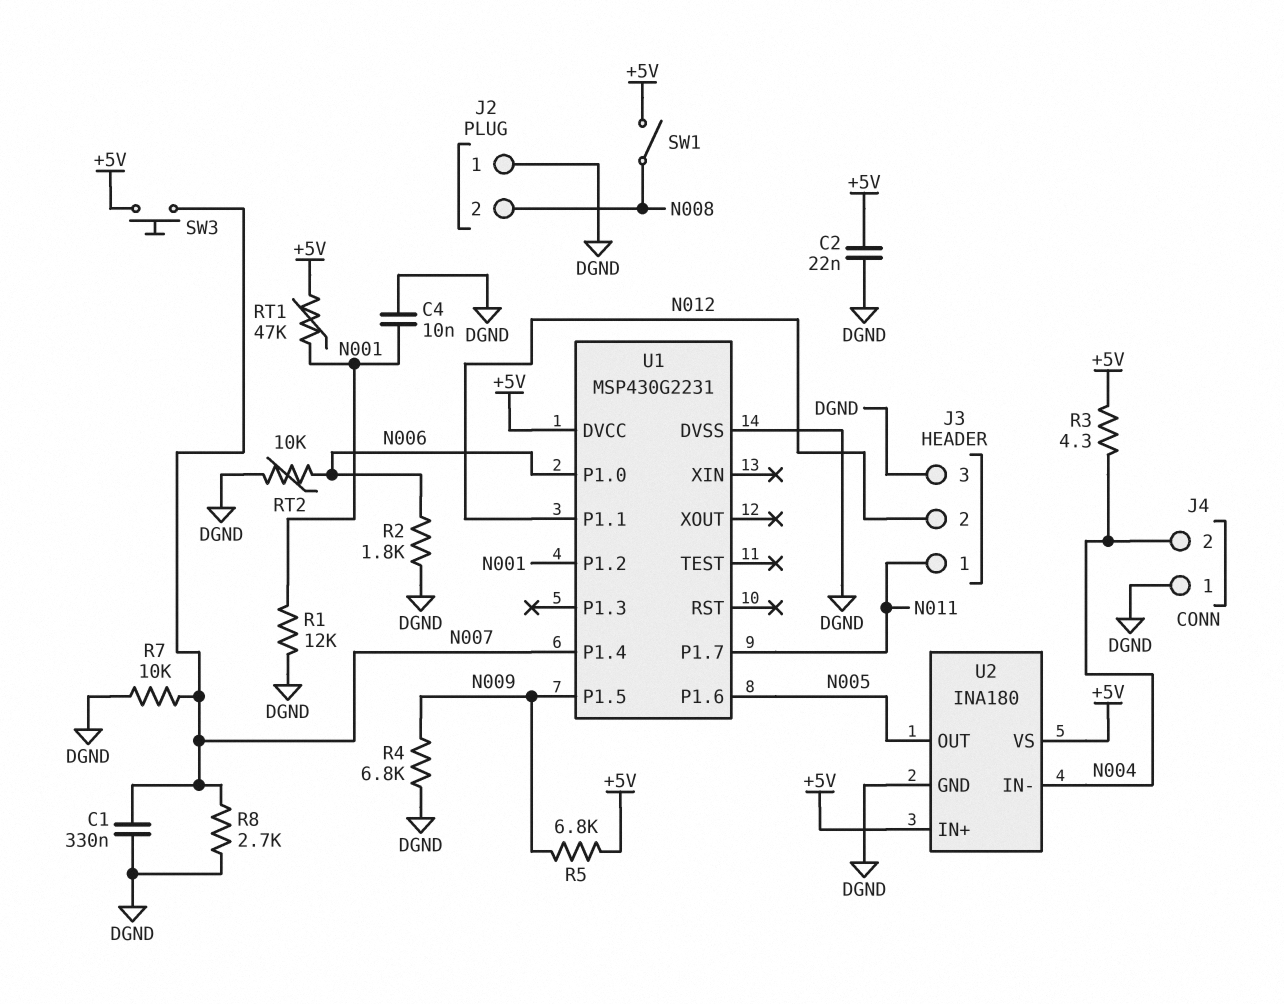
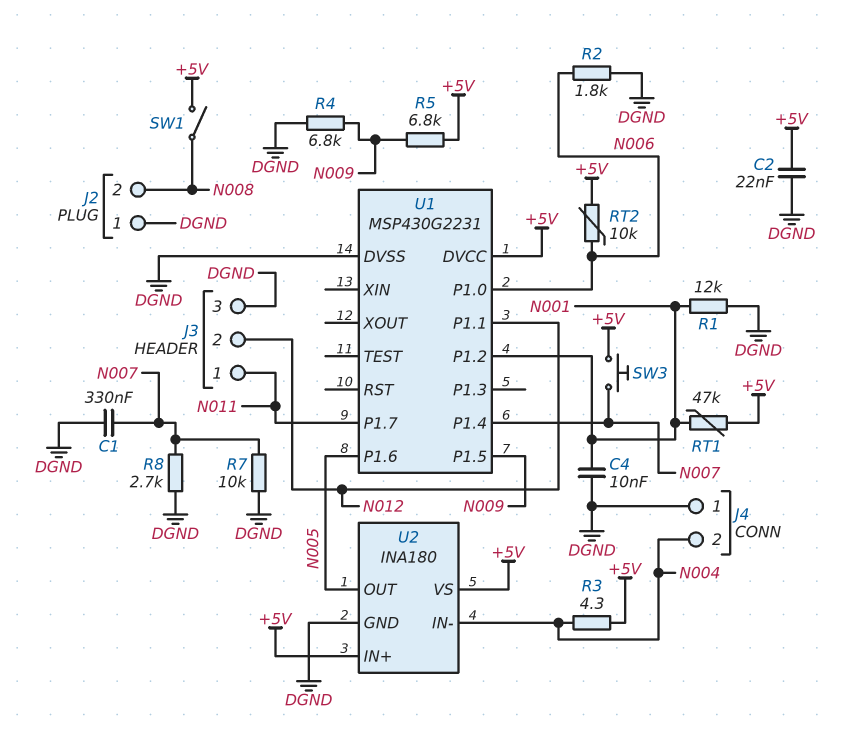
RT2: 10k (DGND, N006) -> 10k (+5V, N006)

